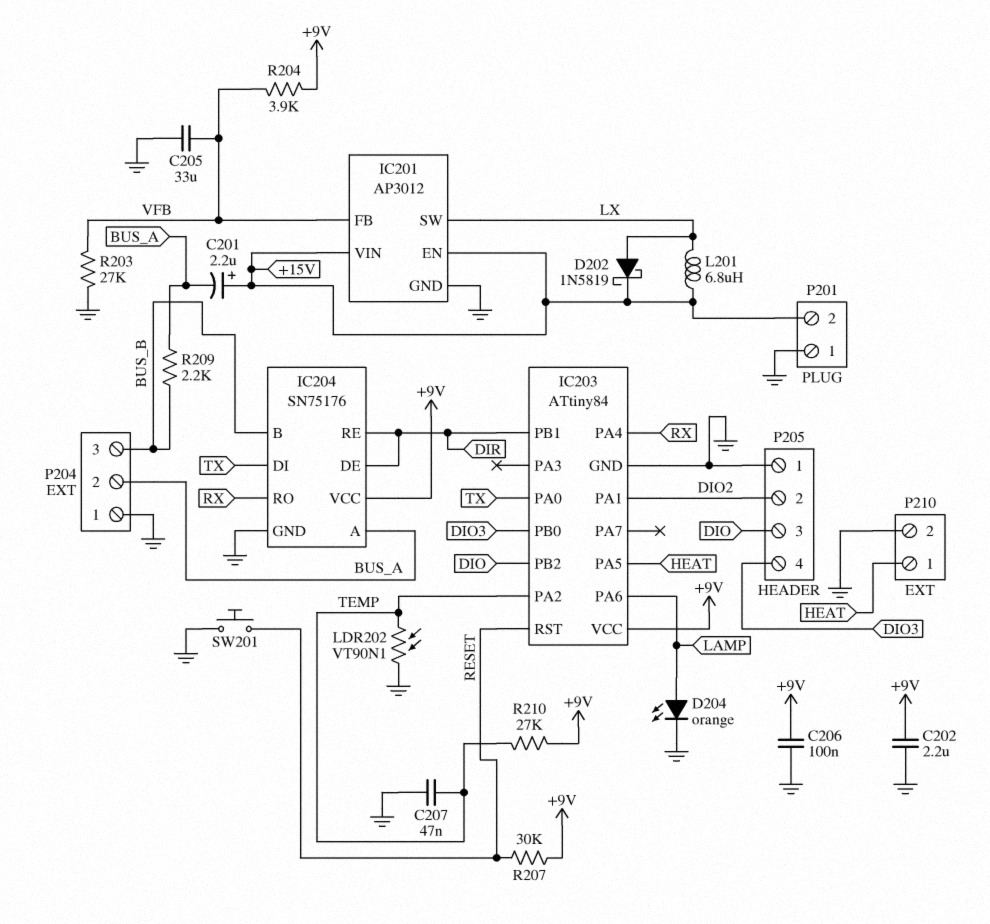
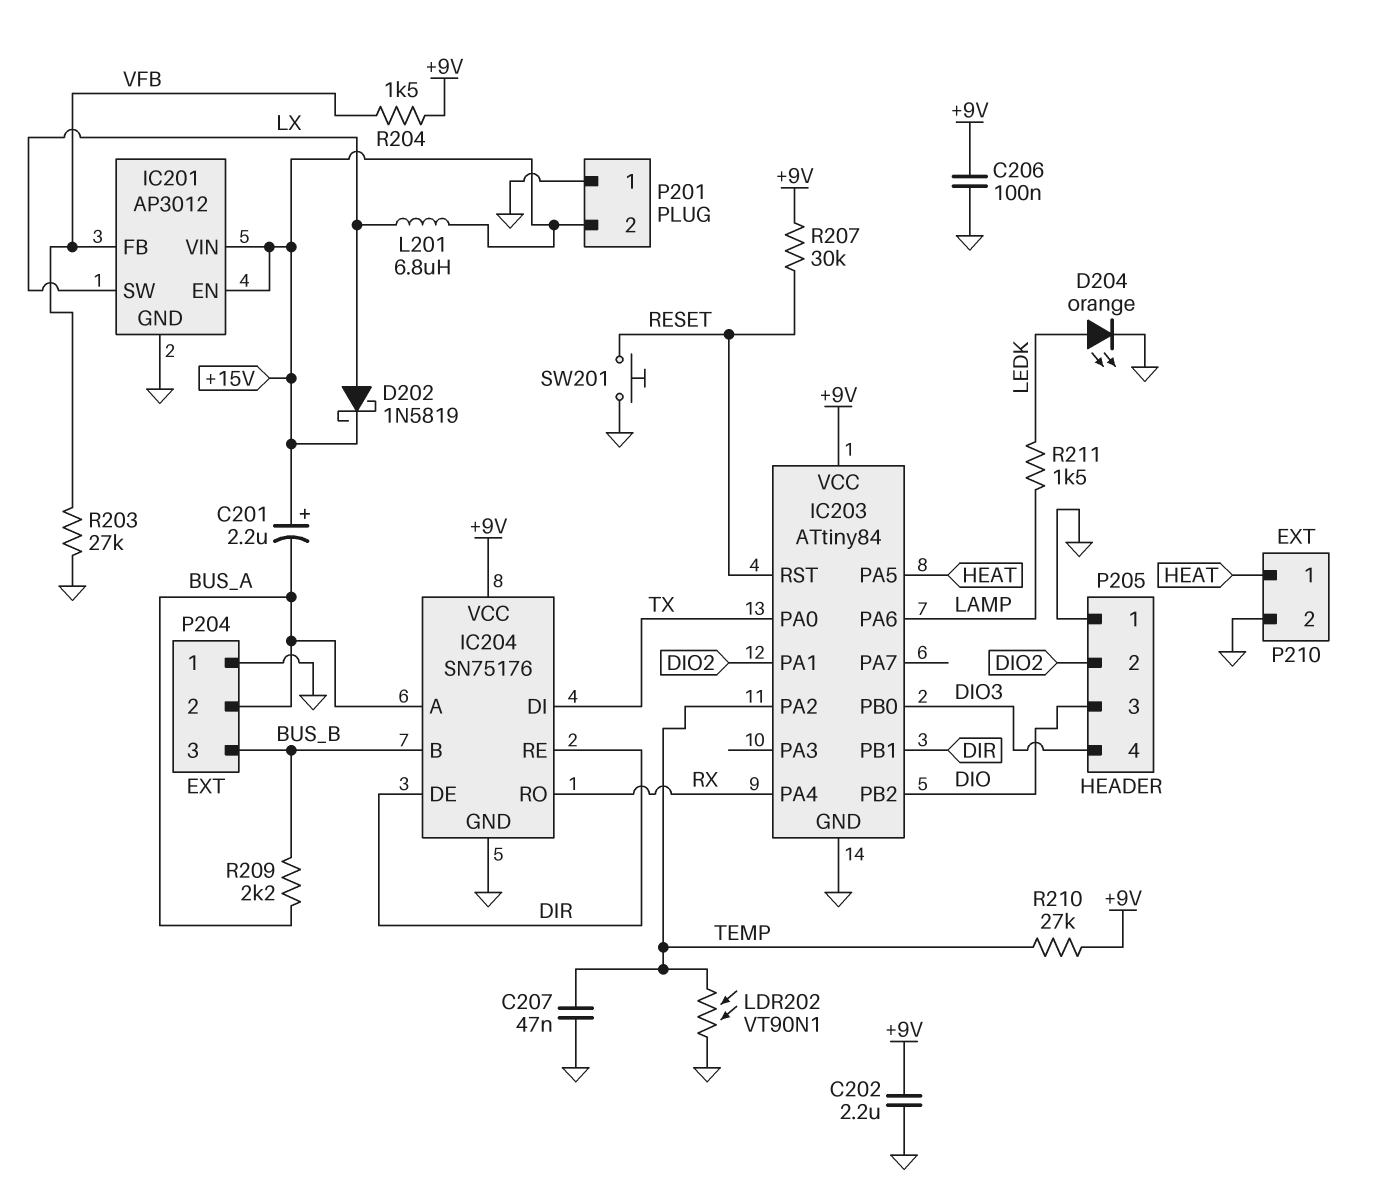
C205: 33uF (GND, VFB) -> none
D204: LED orange (A LAMP, K GND) -> LED orange (A LEDK, K GND)
R204: 3.9k (+9V, VFB) -> 1.5k (+9V, VFB)
R211: none -> 1.5k (LAMP, LEDK)

